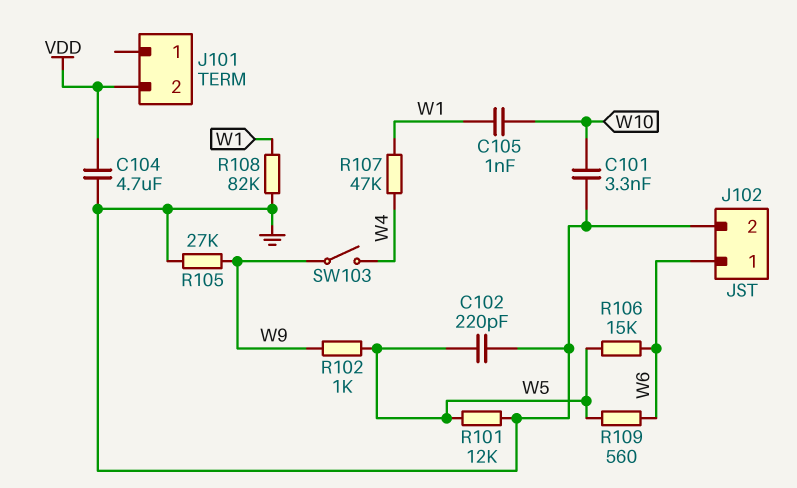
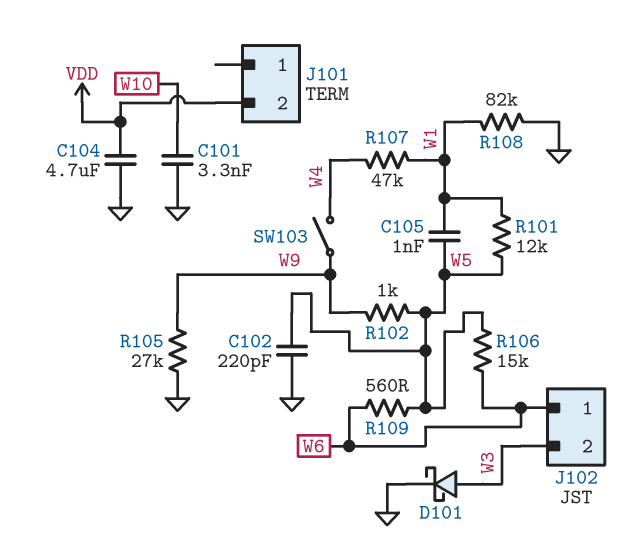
C105: 1nF (W1, W10) -> 1nF (W1, W5)
D101: none -> schottky (A W3, K GND)
J102 pin 2: GND -> W3
R101: 12k (GND, W5) -> 12k (W1, W5)

